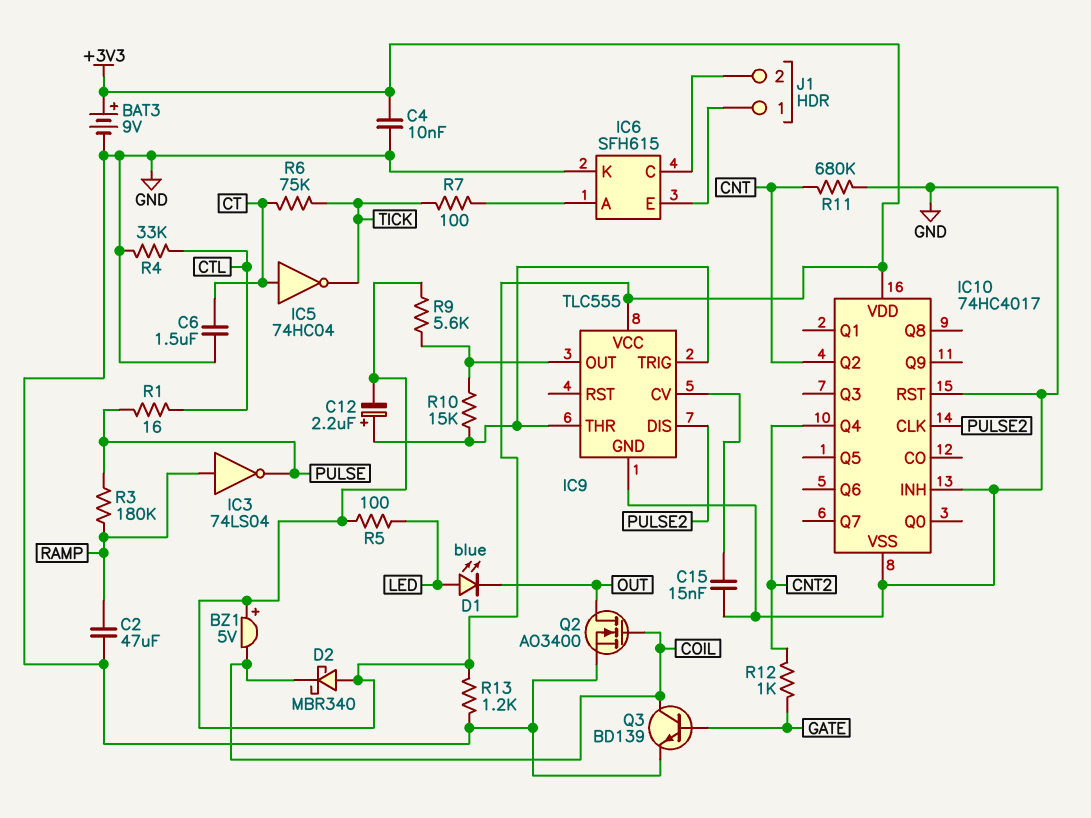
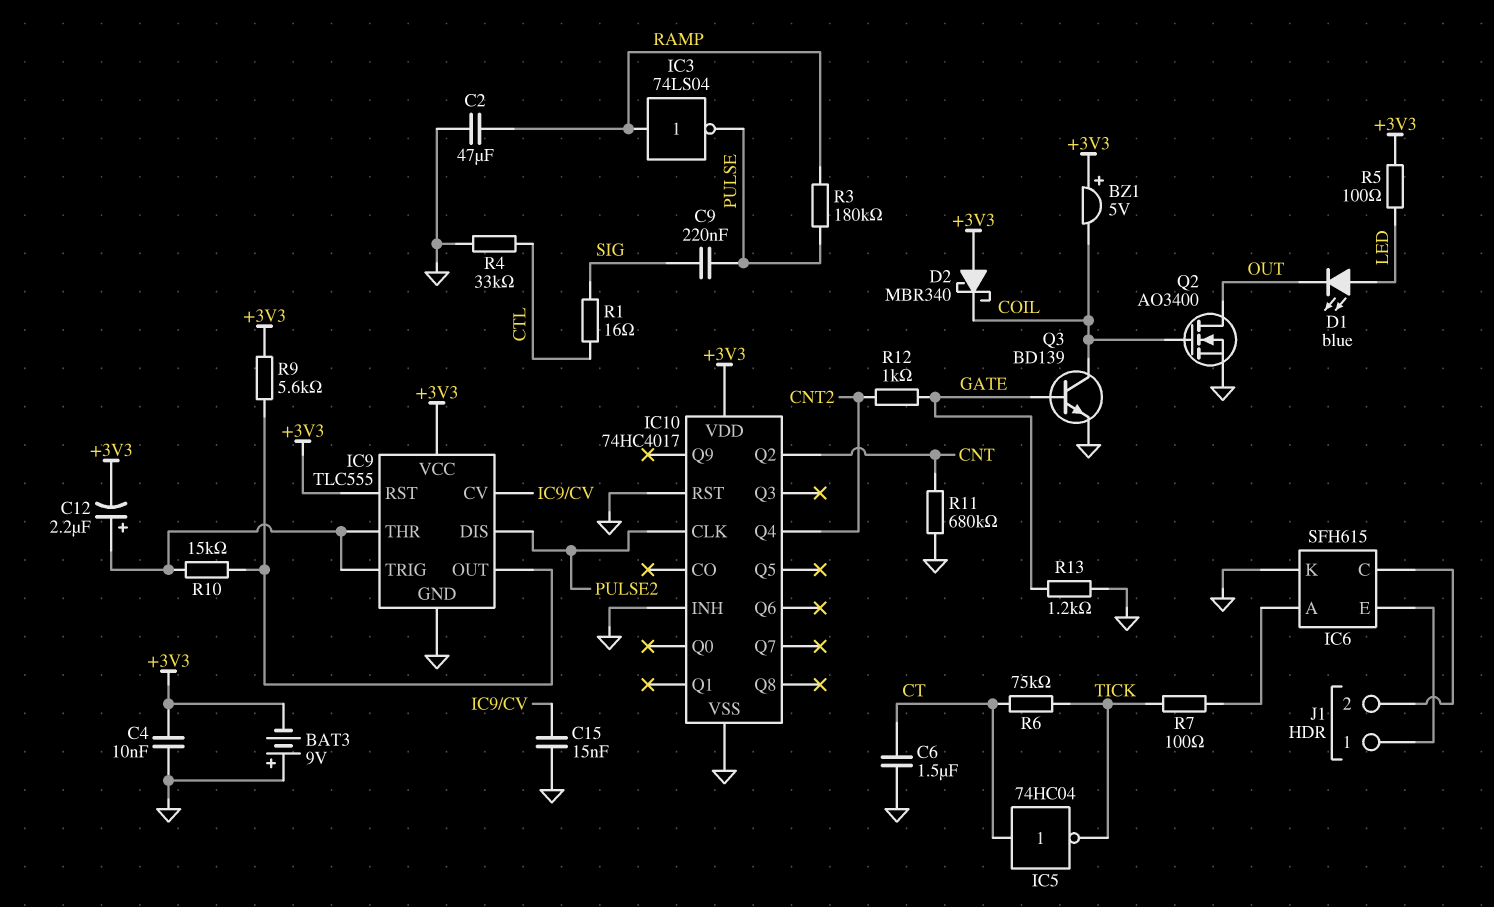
BAT3: 9V (plus +3V3, minus GND) -> 9V (plus GND, minus +3V3)
C9: none -> 220nF (PULSE, SIG)
IC9 pin RST: none -> +3V3
R1: 16 (CTL, PULSE) -> 16 (CTL, SIG)
R13: 1.2k (+3V3, GND) -> 1.2k (GATE, GND)

